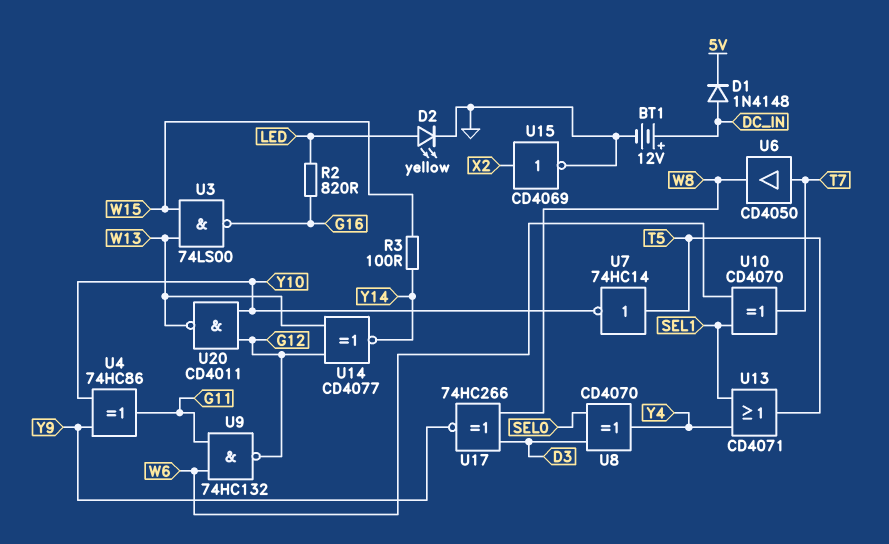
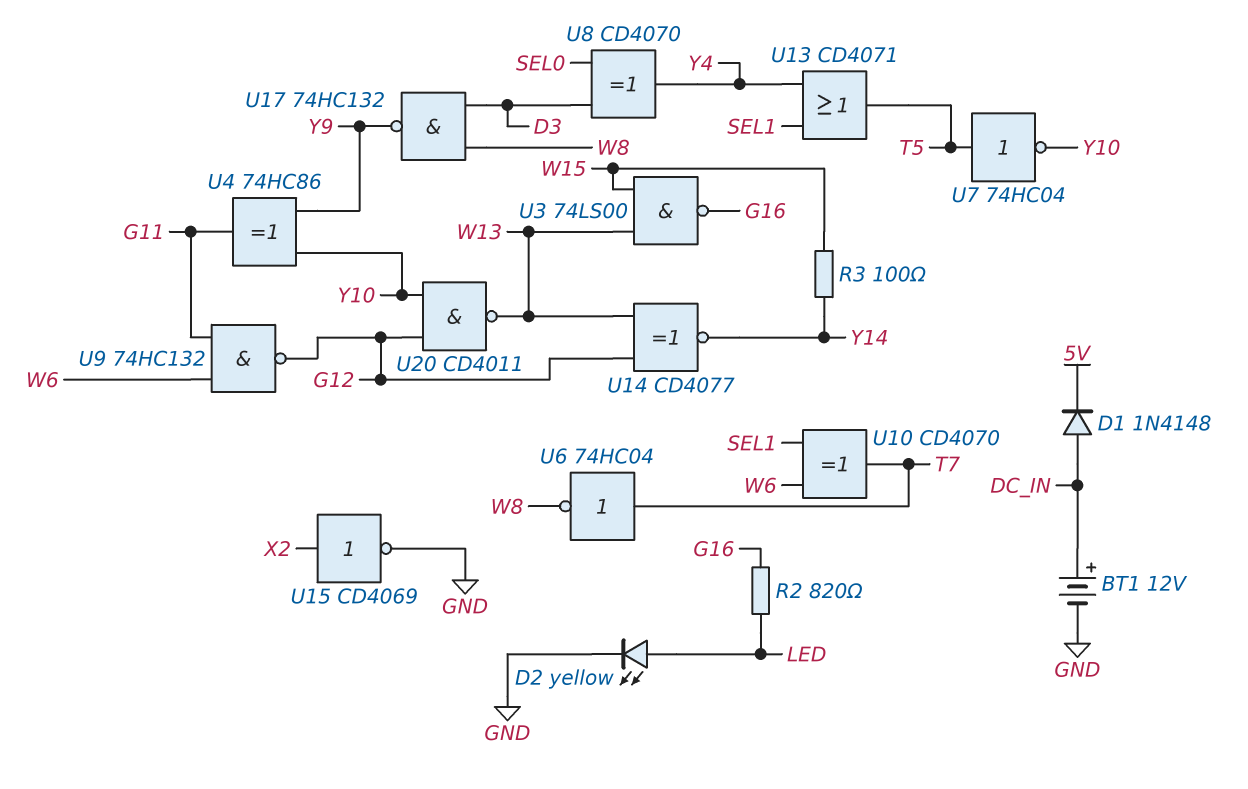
U6: buffer CD4050 (in T7, out W8) -> NOT 74HC04 (in T7, out W8)
U7: NOT 74HC14 (in T5, out Y10) -> NOT 74HC04 (in T5, out Y10)
U17: XNOR 74HC266 (in D3, in W8, out Y9) -> NAND 74HC132 (in D3, in W8, out Y9)

